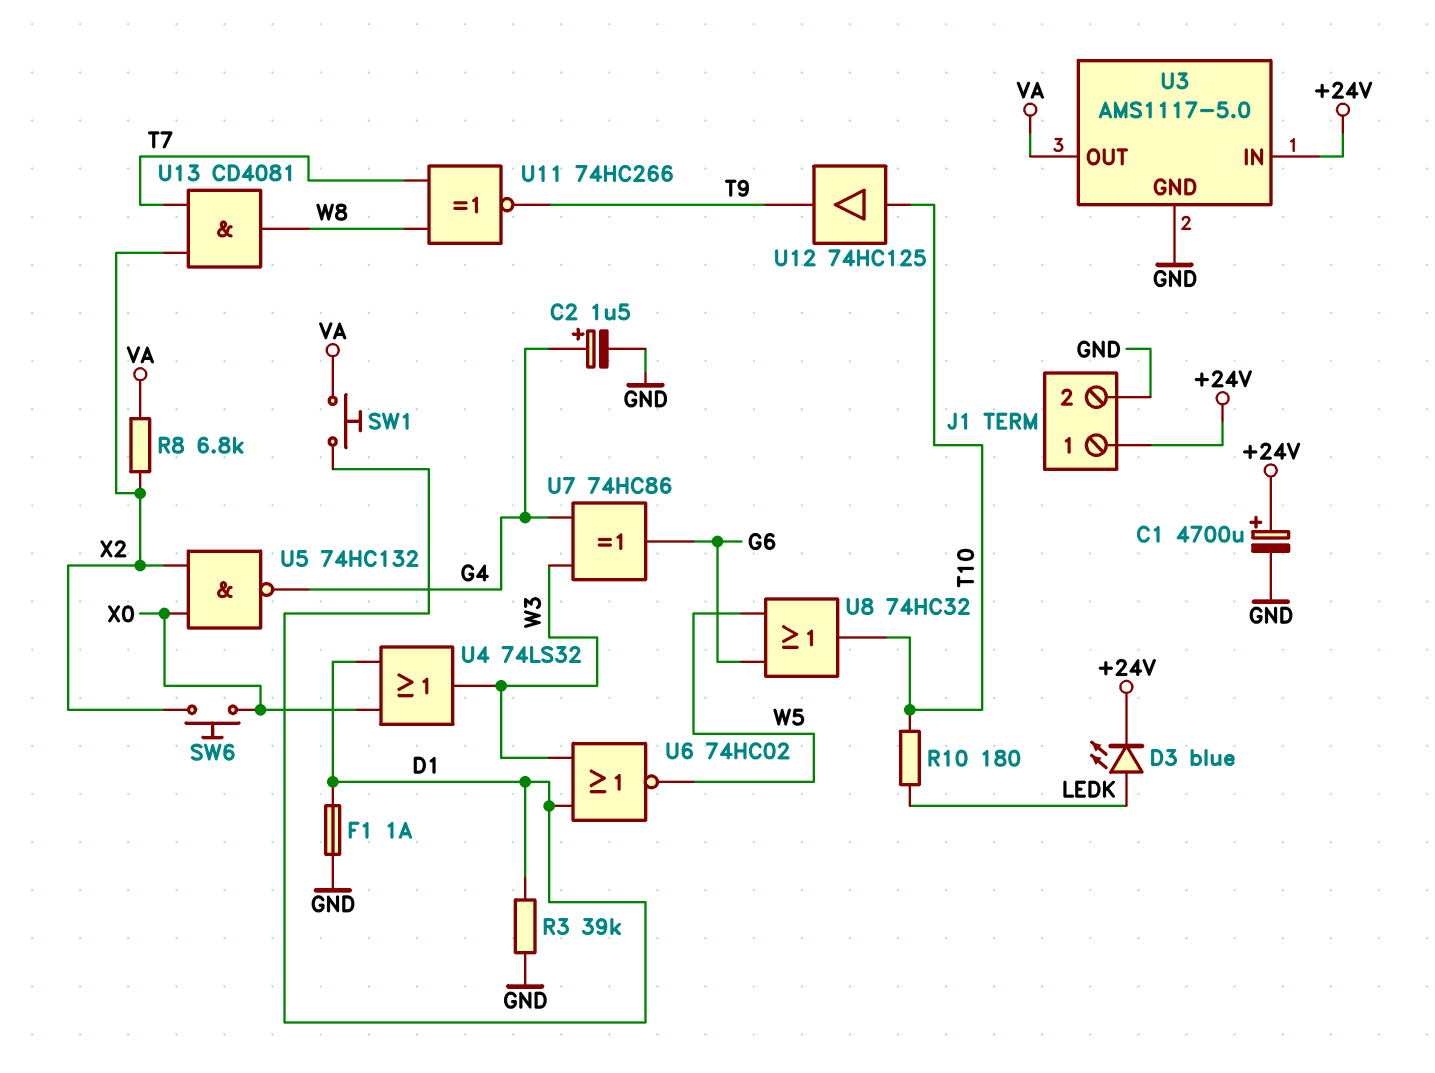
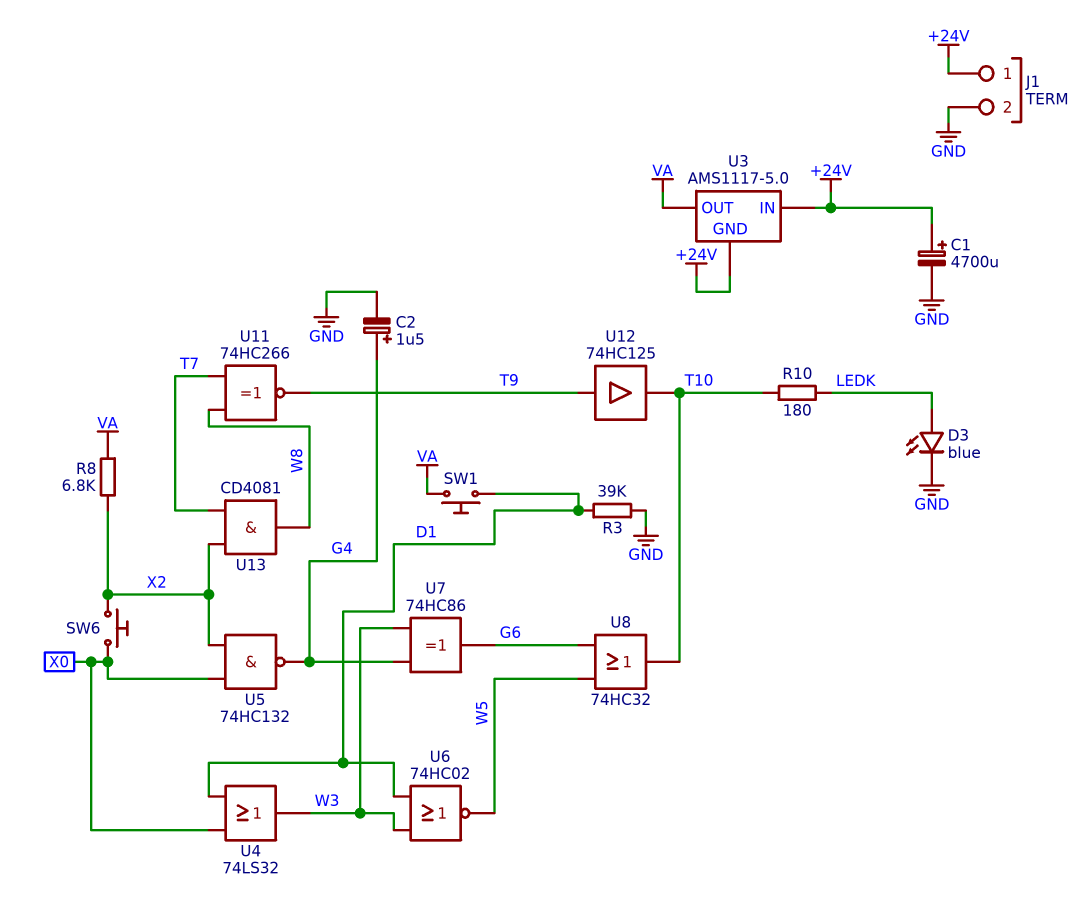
D3: LED blue (A LEDK, K +24V) -> LED blue (A LEDK, K GND)
F1: 1A (D1, GND) -> none
U3 pin GND: GND -> +24V
U12: buffer 74HC125 (in T10, out T9) -> buffer 74HC125 (in T9, out T10)

